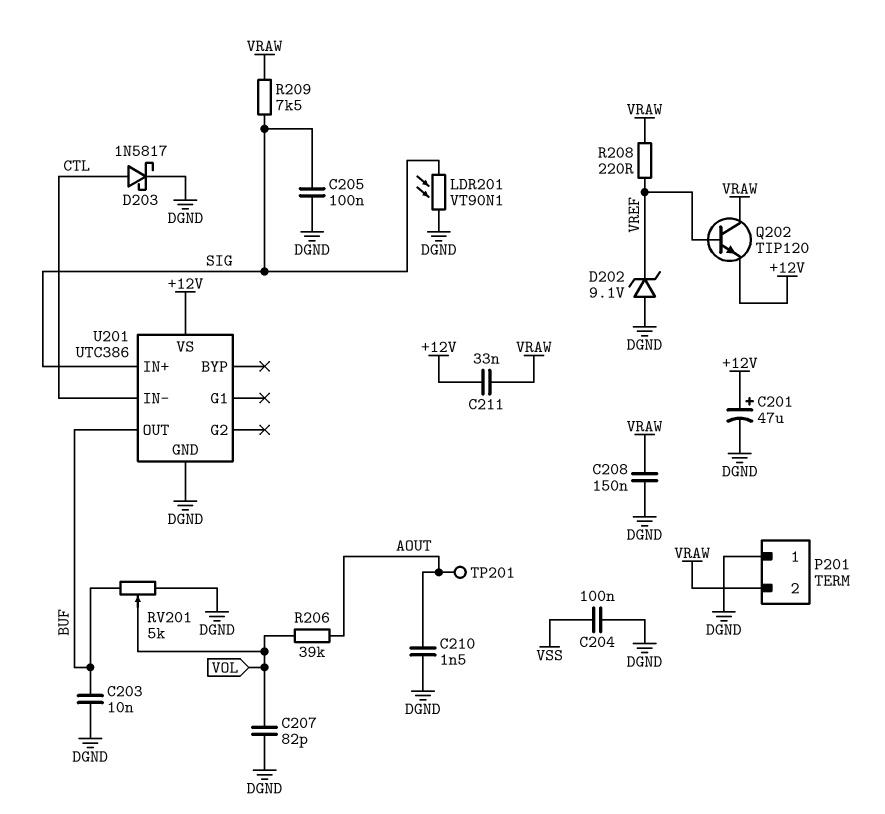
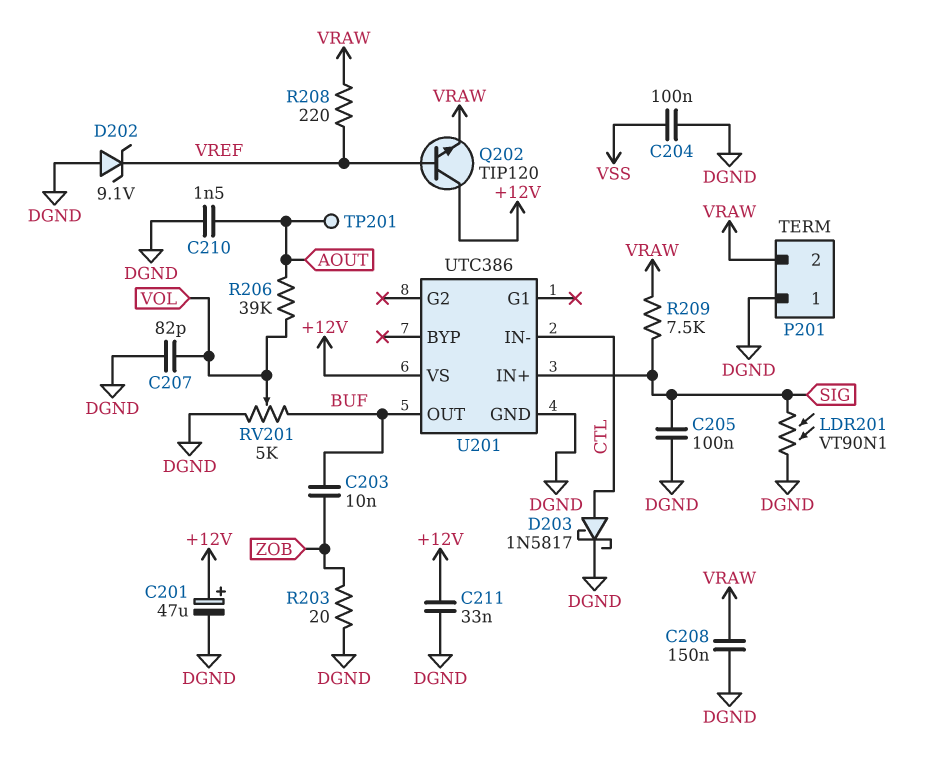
C203: 10nF (BUF, DGND) -> 10nF (BUF, ZOB)
C211: 33nF (+12V, VRAW) -> 33nF (+12V, DGND)
Q202: NPN TIP120 (B VREF, C VRAW, E +12V) -> NPN TIP120 (B VREF, C +12V, E VRAW)
R203: none -> 20 (DGND, ZOB)

